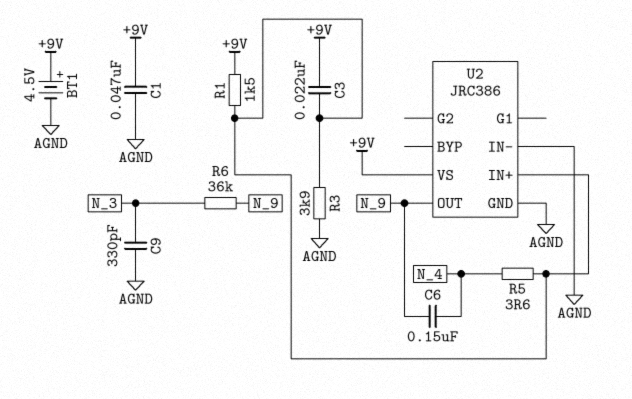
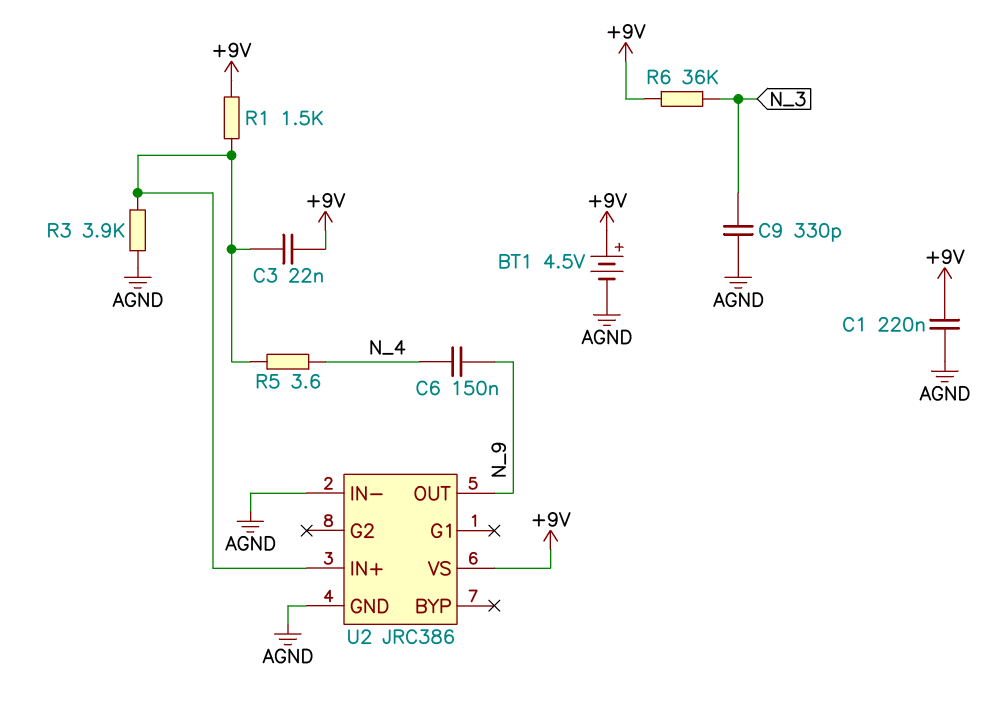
C1: 47nF (+9V, AGND) -> 220nF (+9V, AGND)
R6: 36k (N_3, N_9) -> 36k (+9V, N_3)

